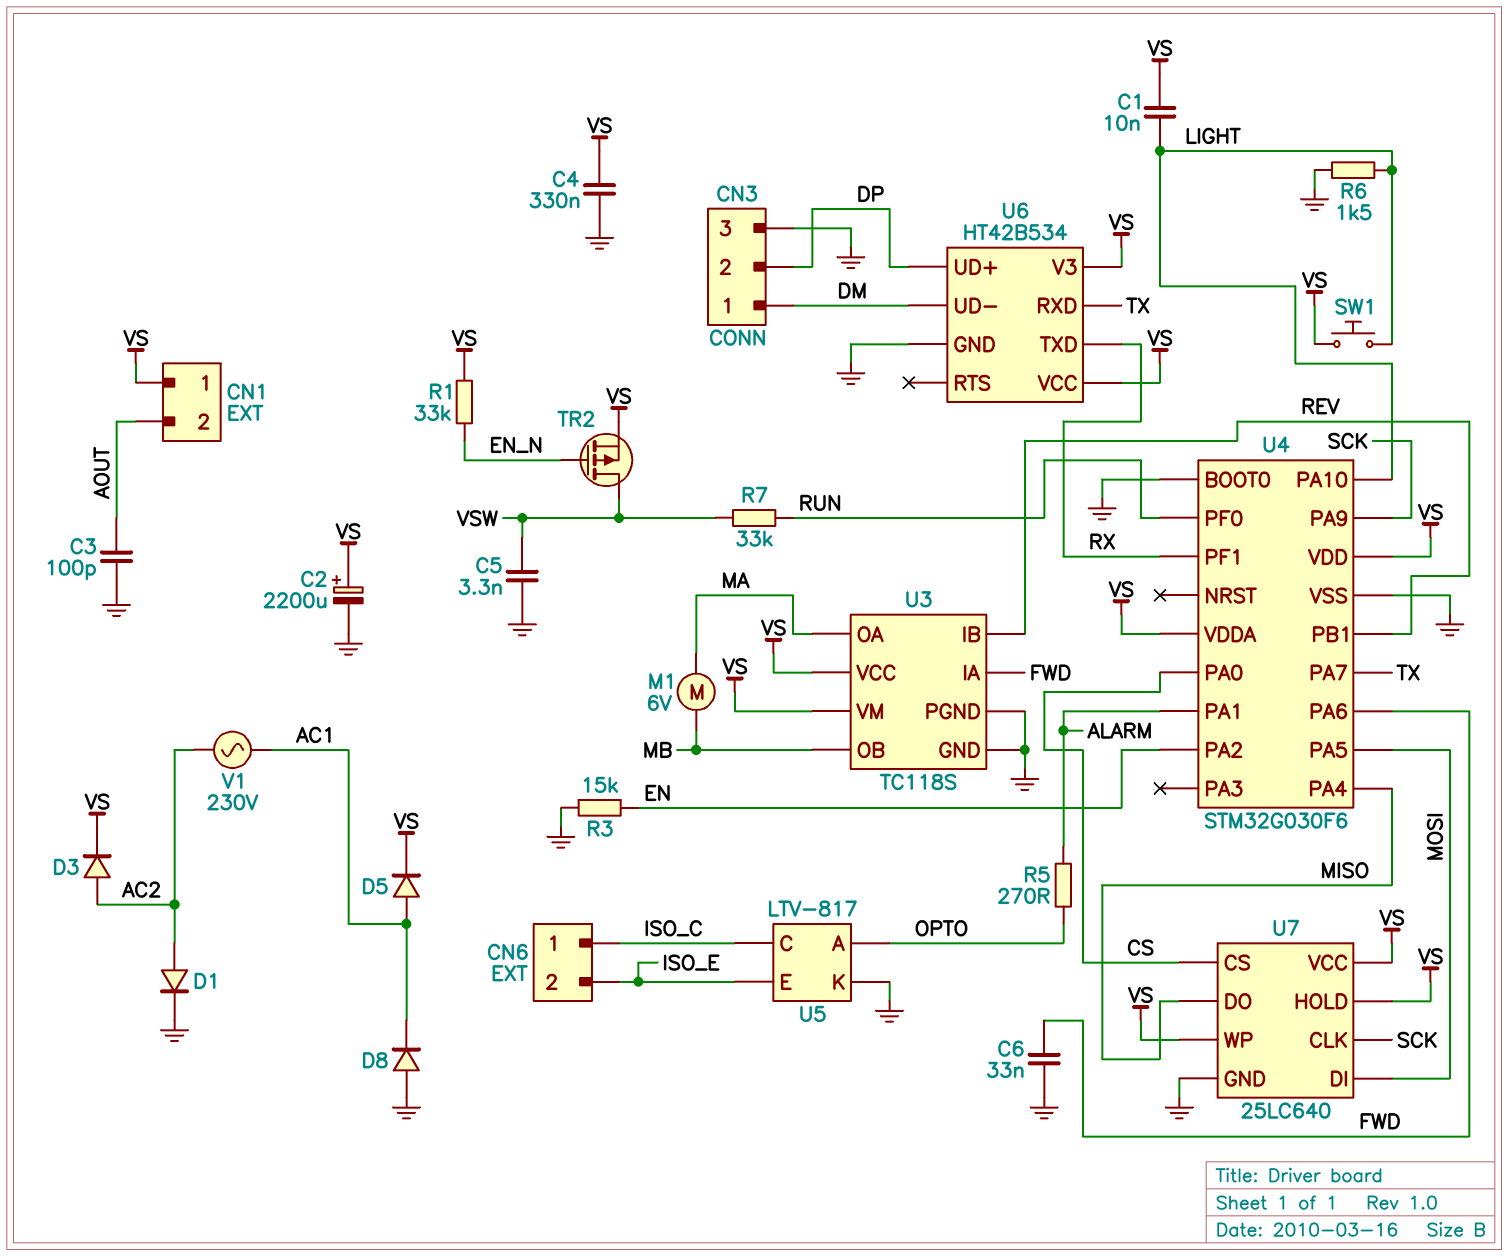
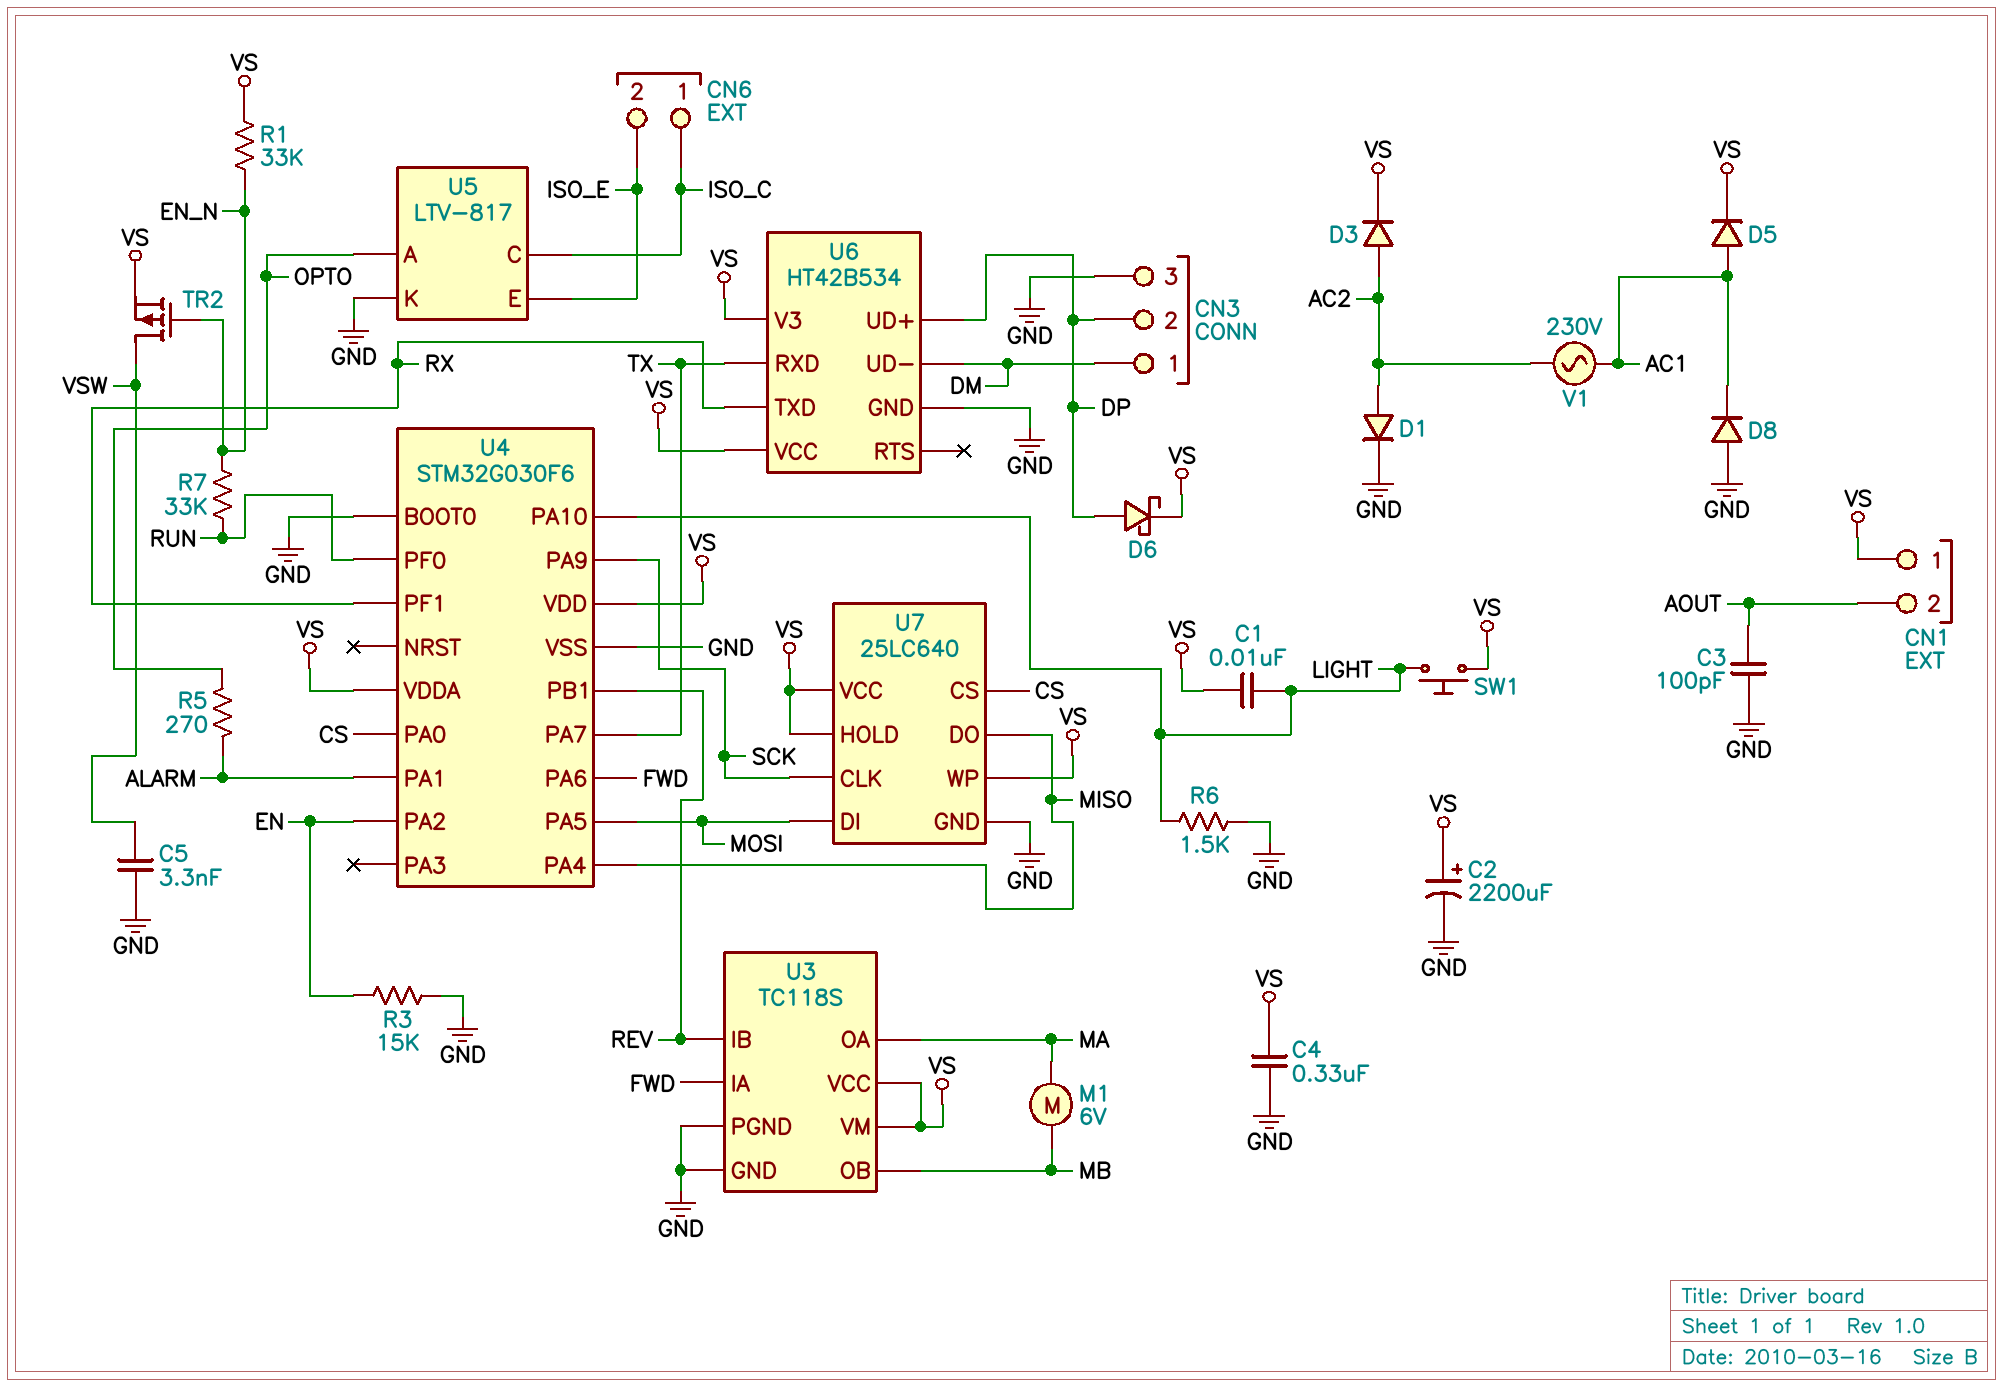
C6: 33nF (FWD, GND) -> none
D6: none -> schottky (A DP, K VS)
R7: 33k (RUN, VSW) -> 33k (EN_N, RUN)

